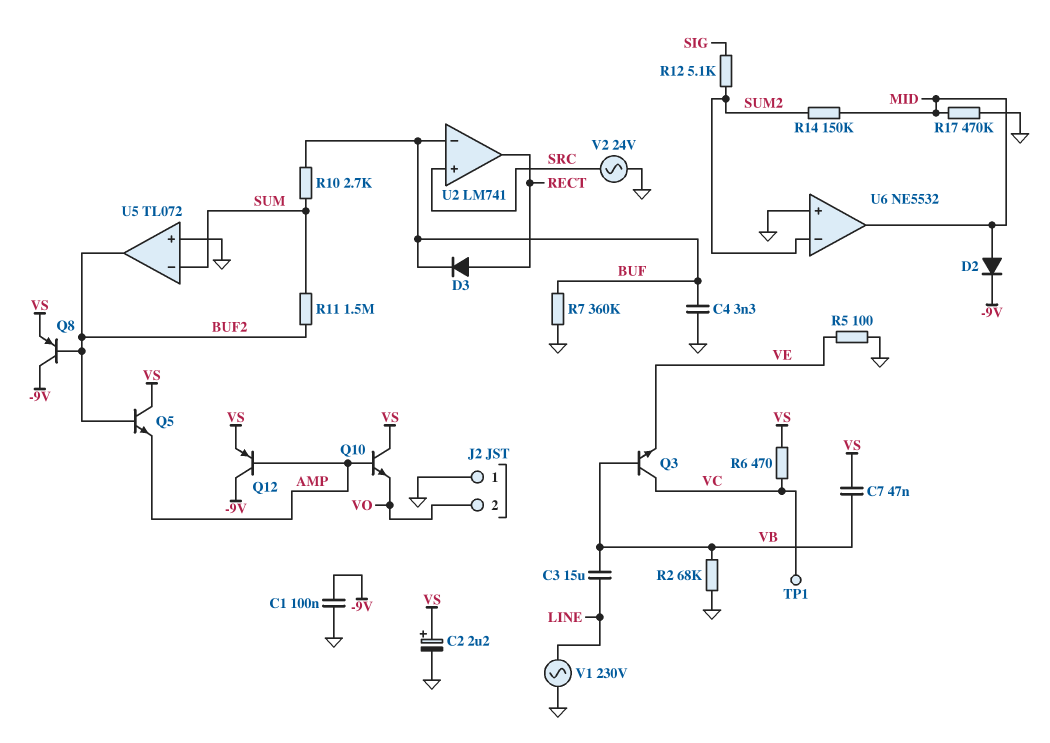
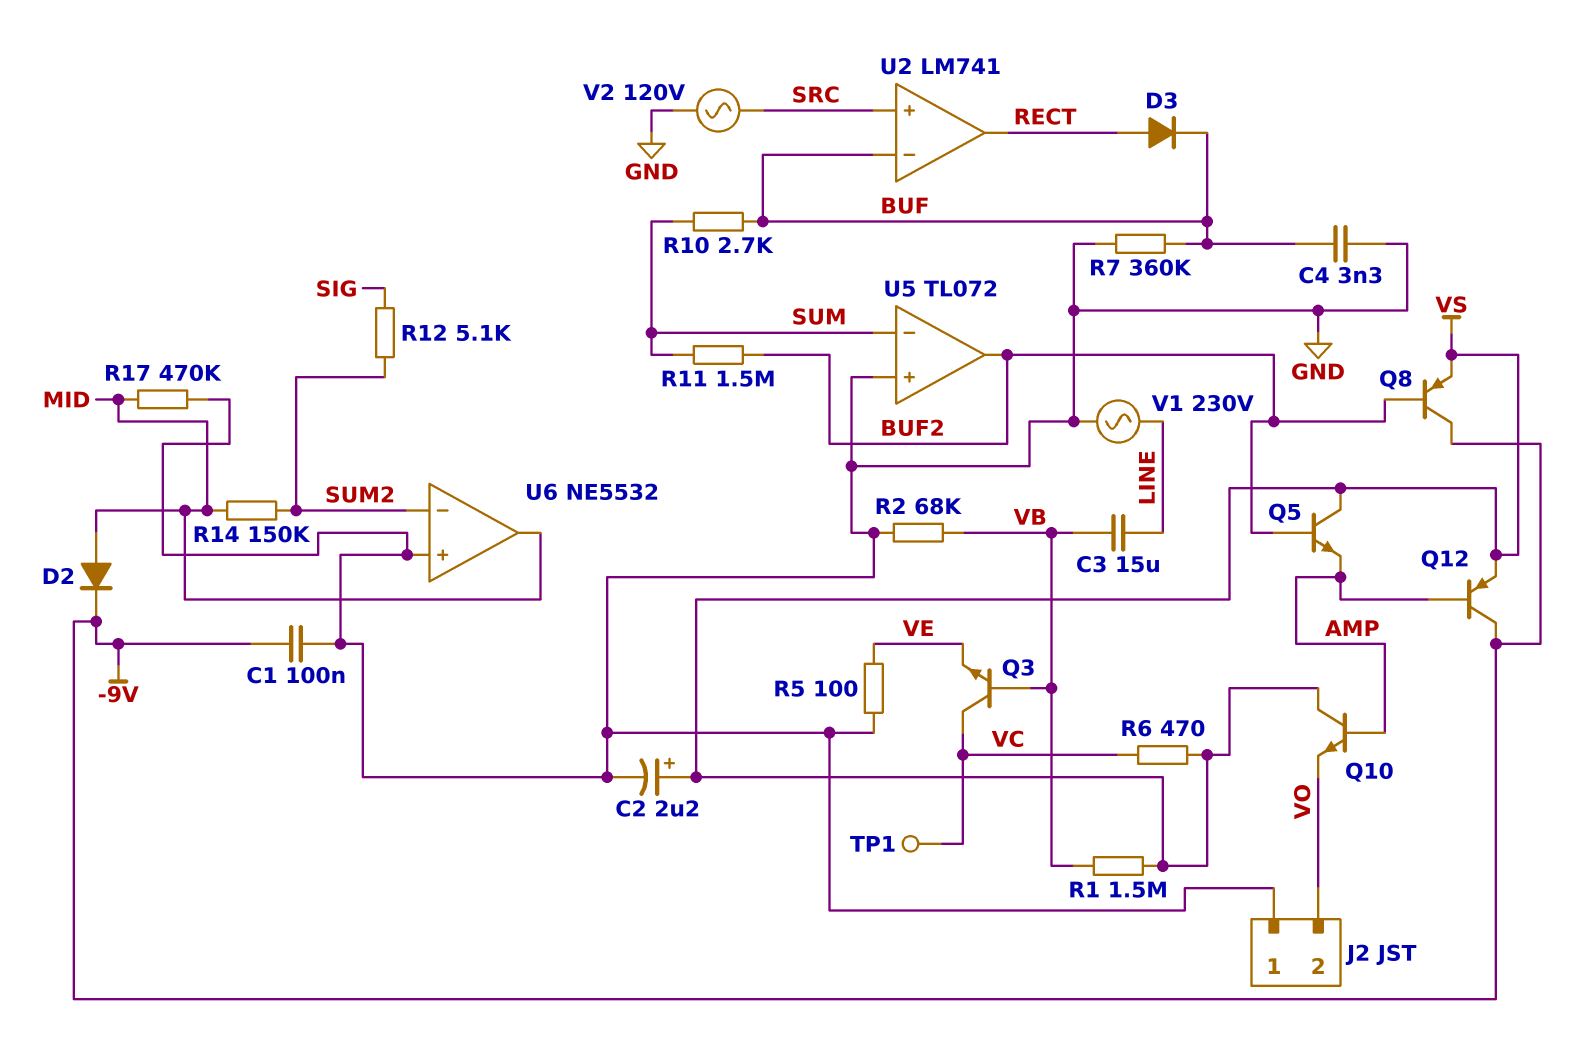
C7: 47nF (VB, VS) -> none
R1: none -> 1.5M (VB, VS)
V2: AC 24V (GND, SRC) -> AC 120V (GND, SRC)

